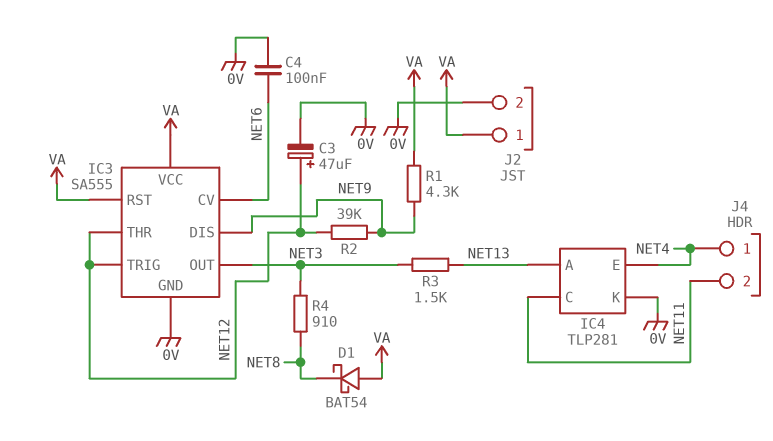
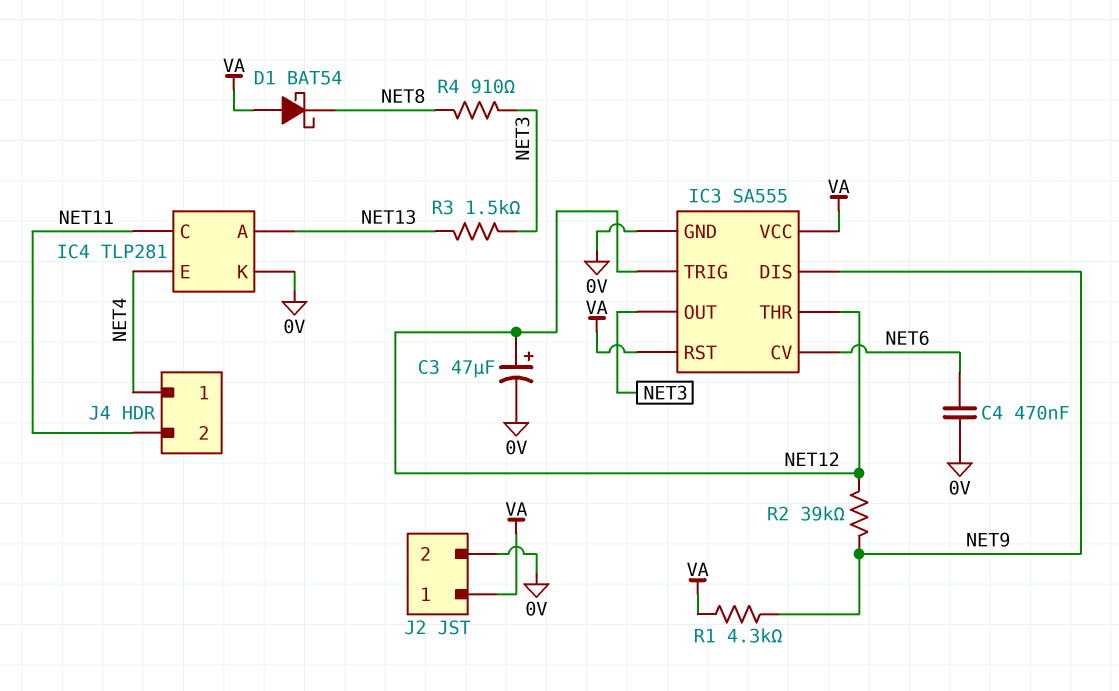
C4: 100nF (0V, NET6) -> 470nF (0V, NET6)

